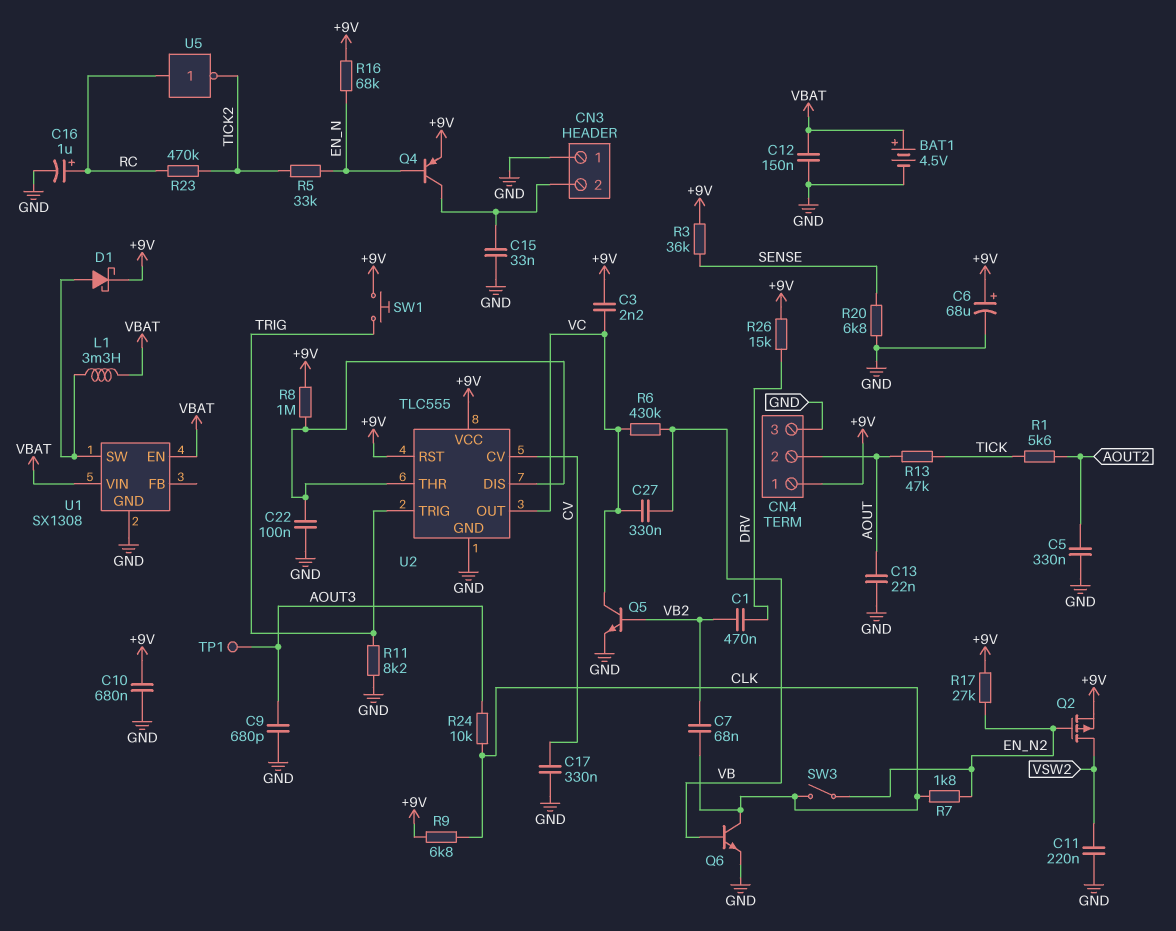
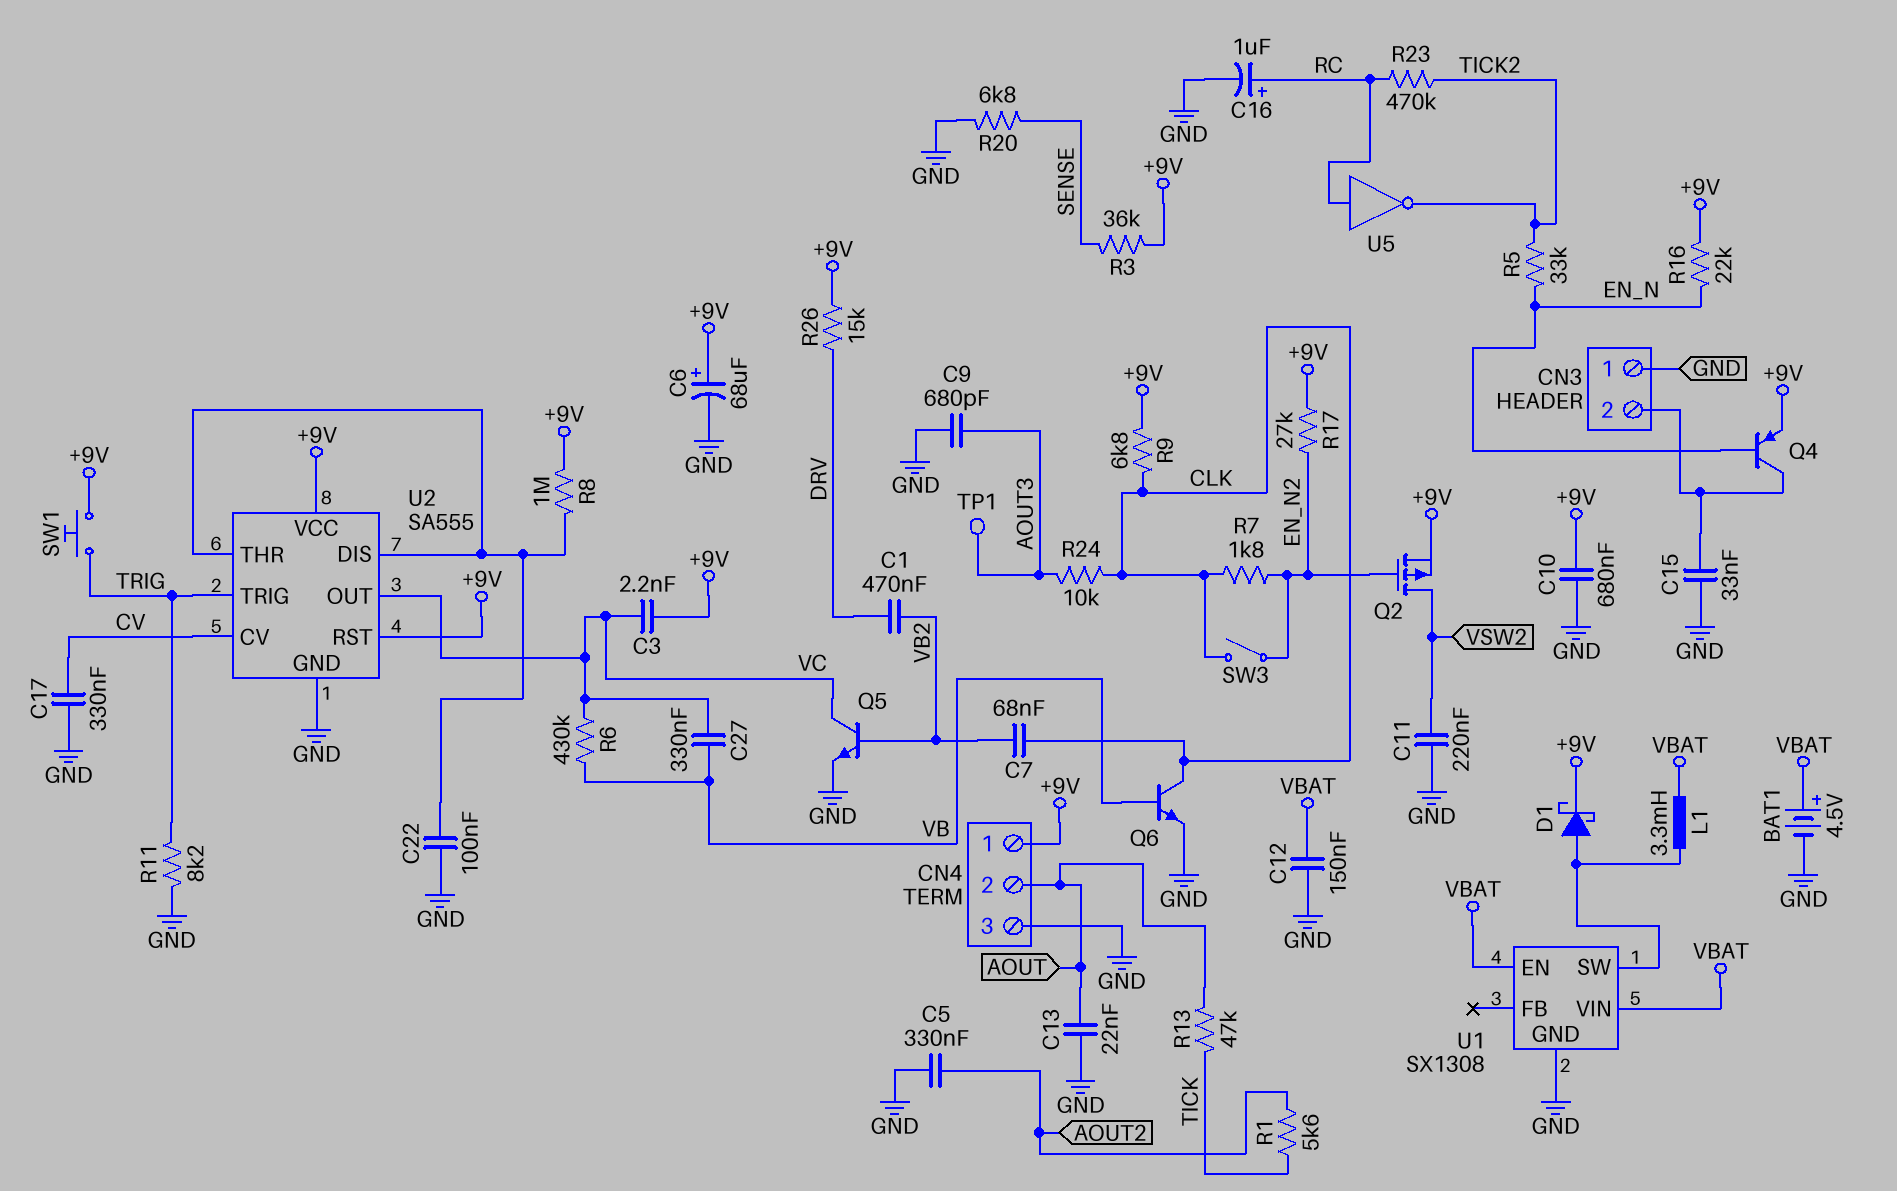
R16: 68k (+9V, EN_N) -> 22k (+9V, EN_N)
U2: TLC555 -> SA555

